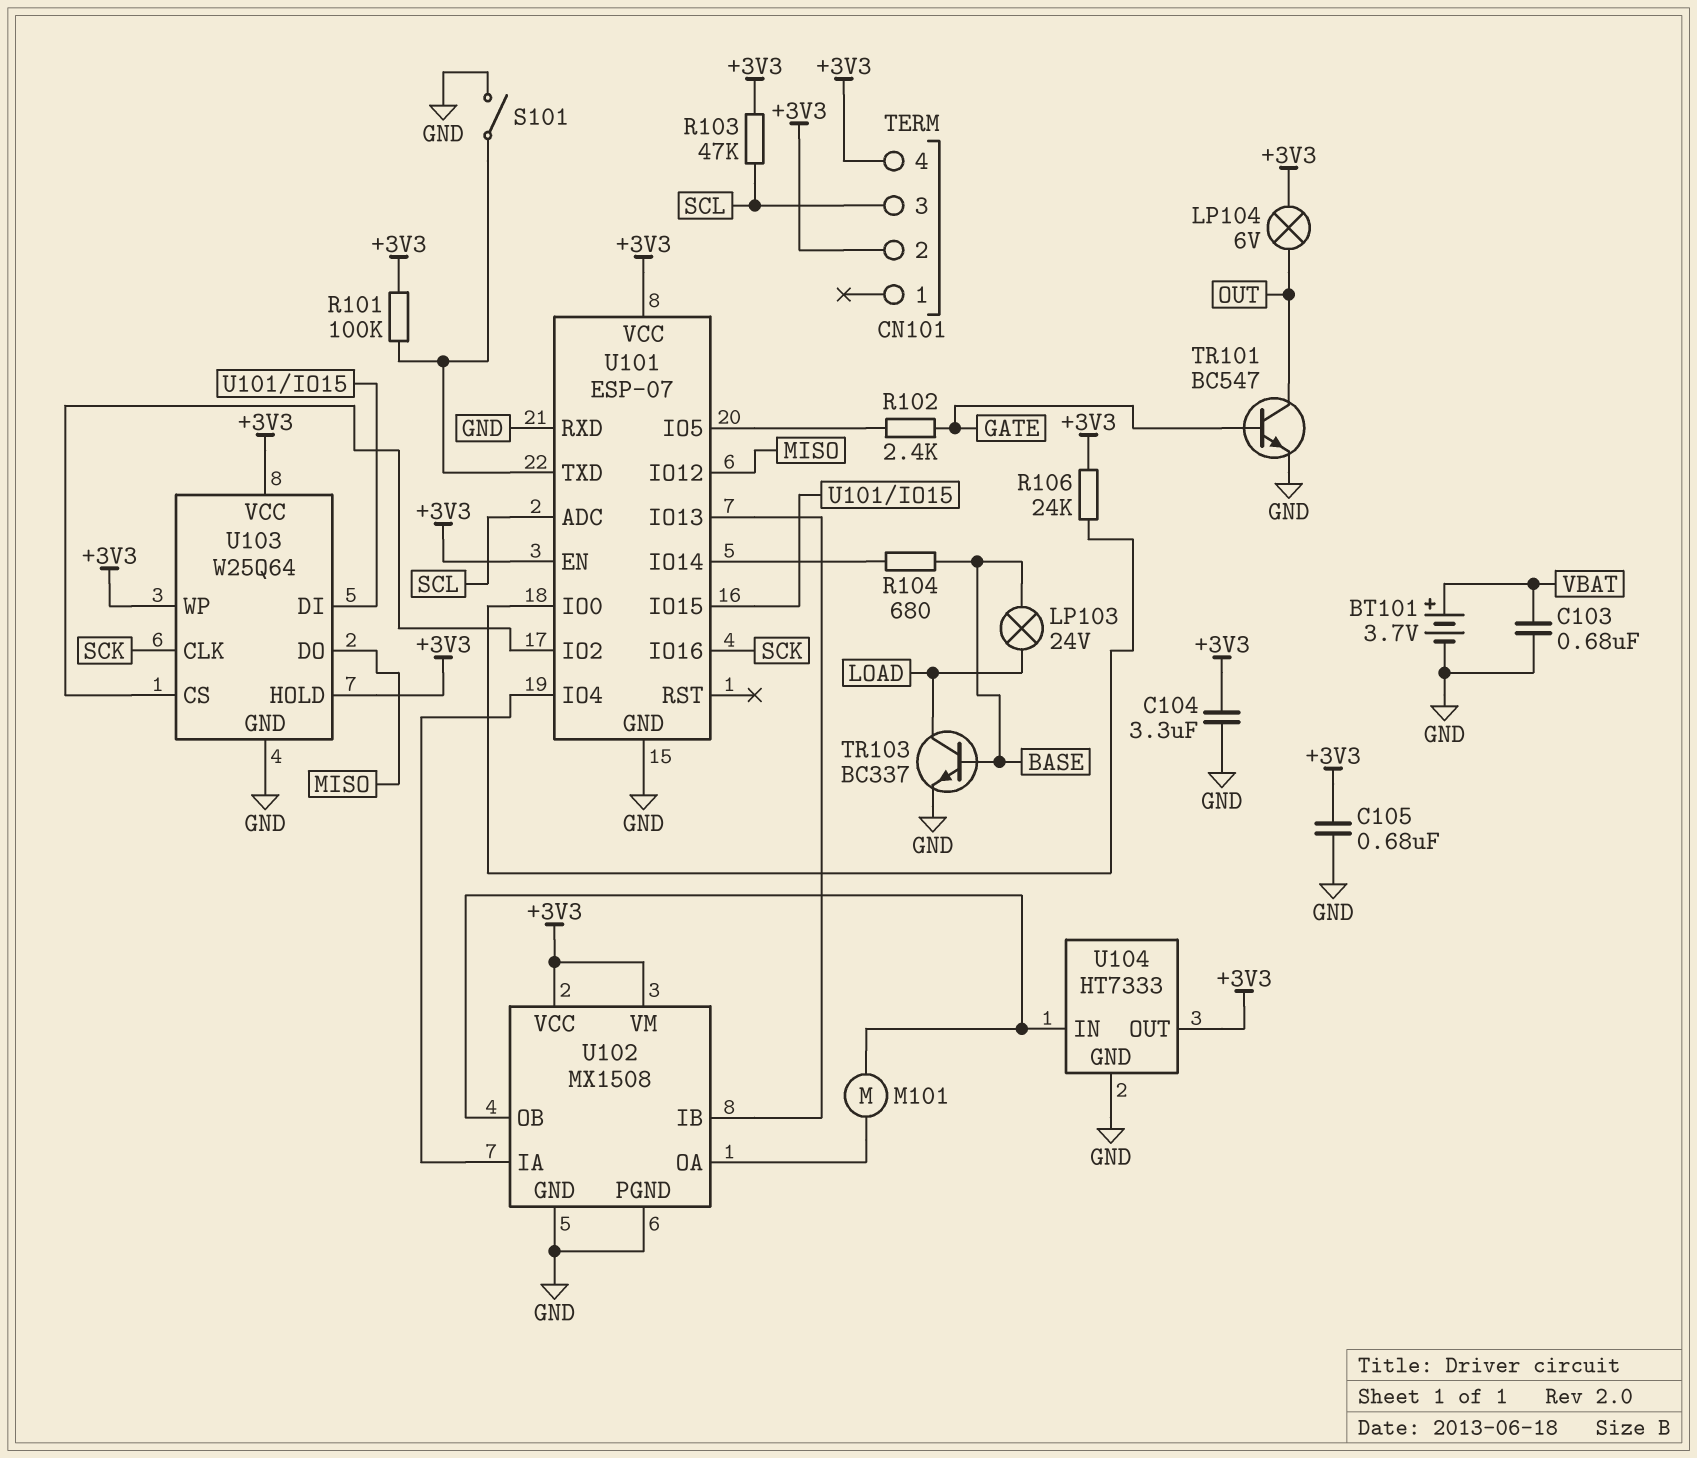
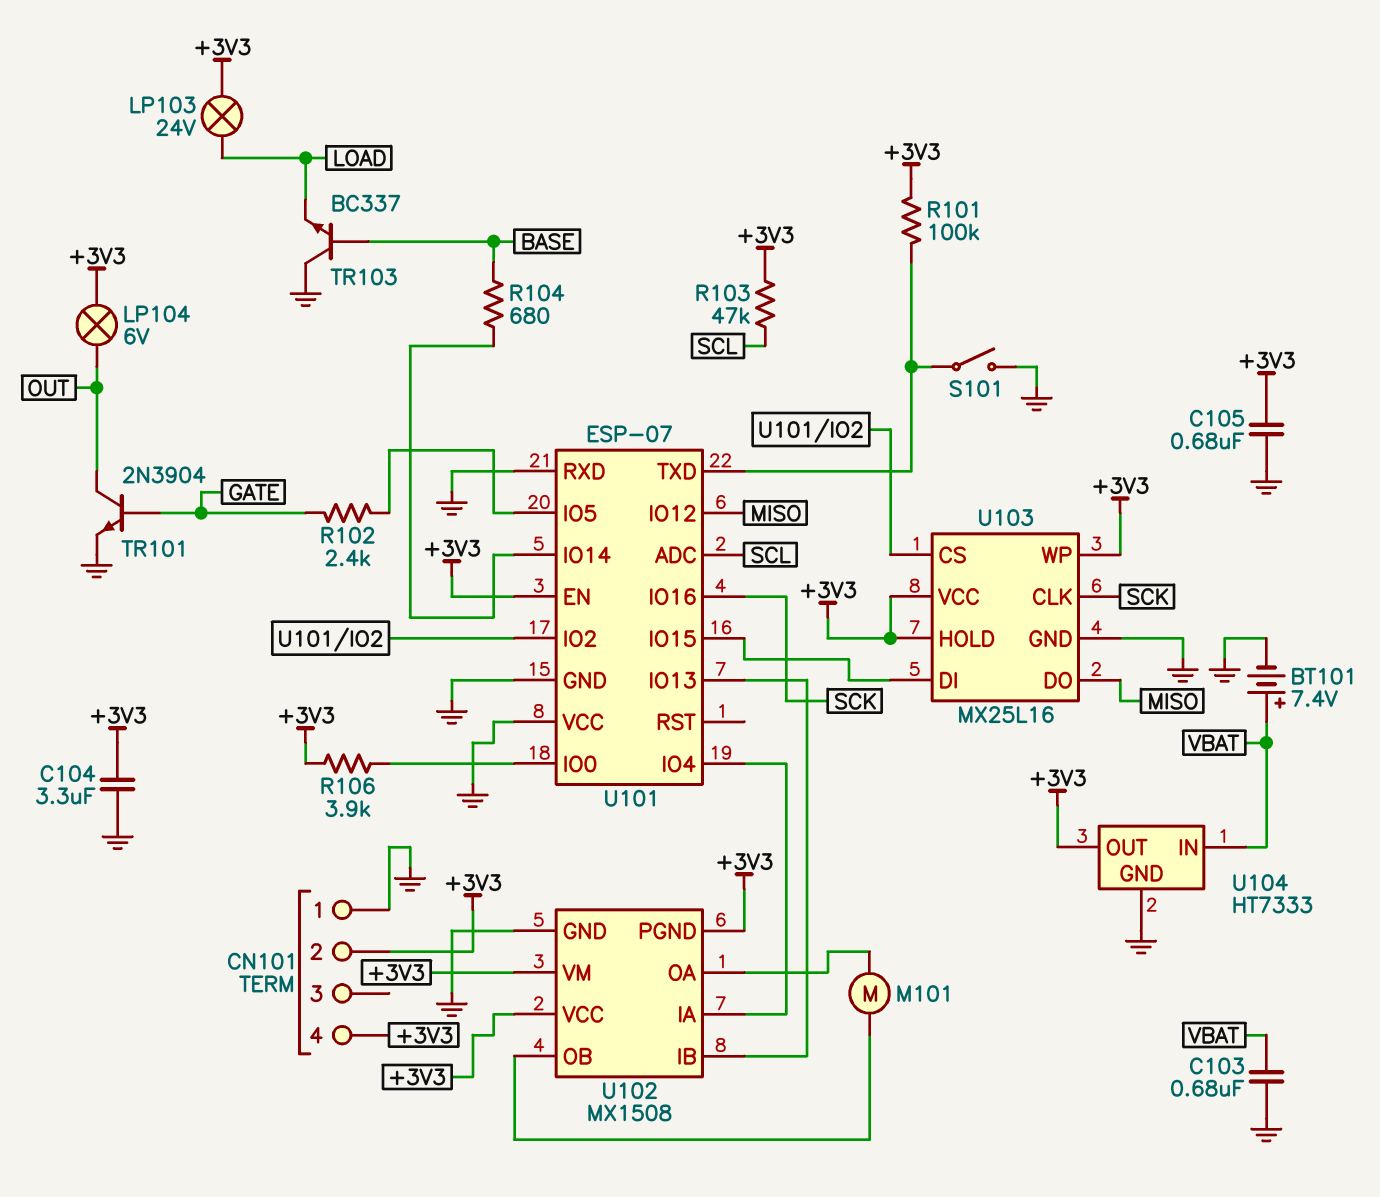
BT101: 3.7V (plus VBAT, minus GND) -> 7.4V (plus VBAT, minus GND)
CN101 pin 1: none -> GND
CN101 pin 3: SCL -> none
LP103: lamp 24V (BASE, LOAD) -> lamp 24V (+3V3, LOAD)
R106: 24k (+3V3, U101/IO0) -> 3.9k (+3V3, U101/IO0)
TR101: NPN BC547 (B GATE, C OUT, E GND) -> NPN 2N3904 (B GATE, C OUT, E GND)
TR103: NPN BC337 (B BASE, C LOAD, E GND) -> NPN BC337 (B BASE, C GND, E LOAD)
U101 pin VCC: +3V3 -> GND
U102 pin PGND: GND -> +3V3
U103: W25Q64 -> MX25L16
U104 pin IN: U102/OB -> VBAT

